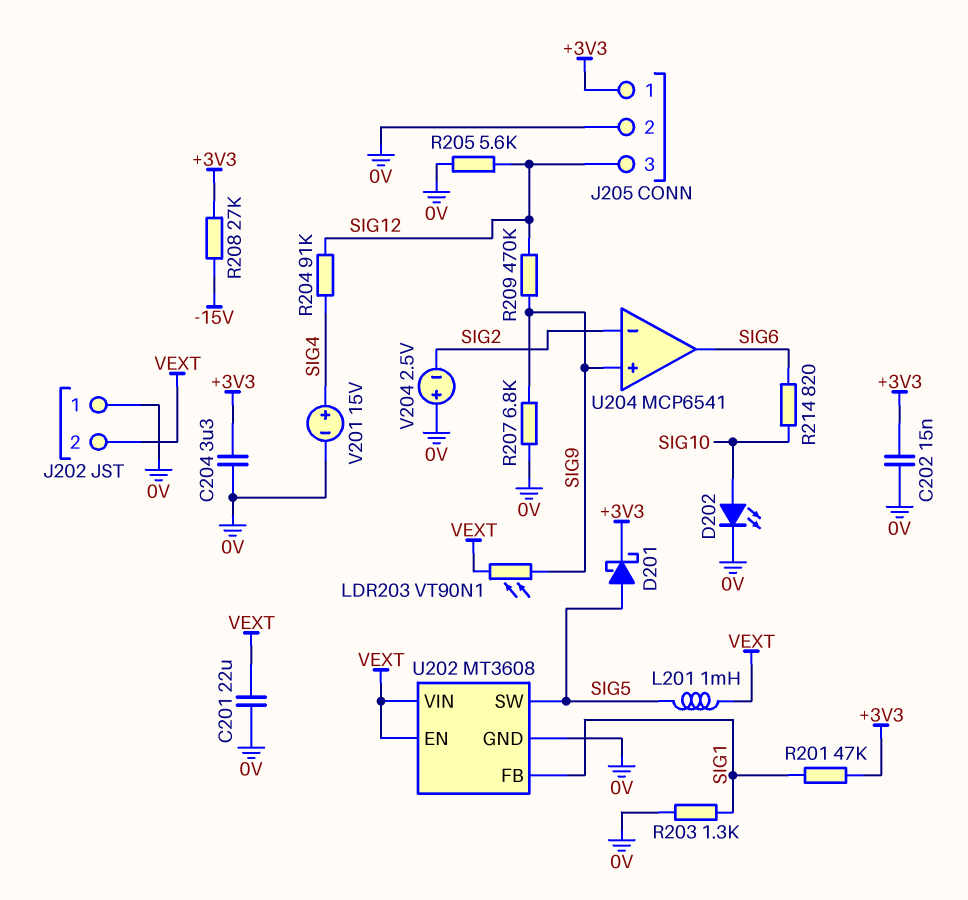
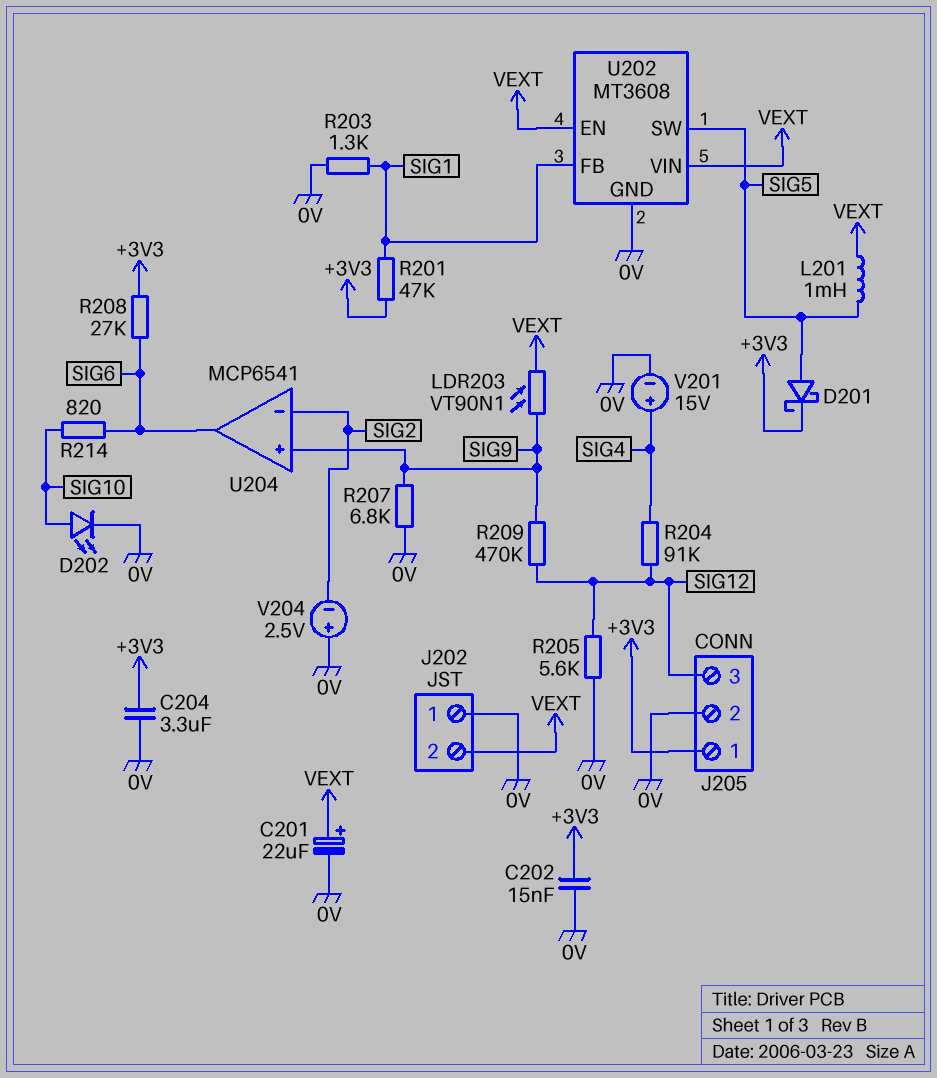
C201: 22uF (0V, VEXT) -> 22uF (plus VEXT, minus 0V)
R208: 27k (+3V3, -15V) -> 27k (+3V3, SIG6)

